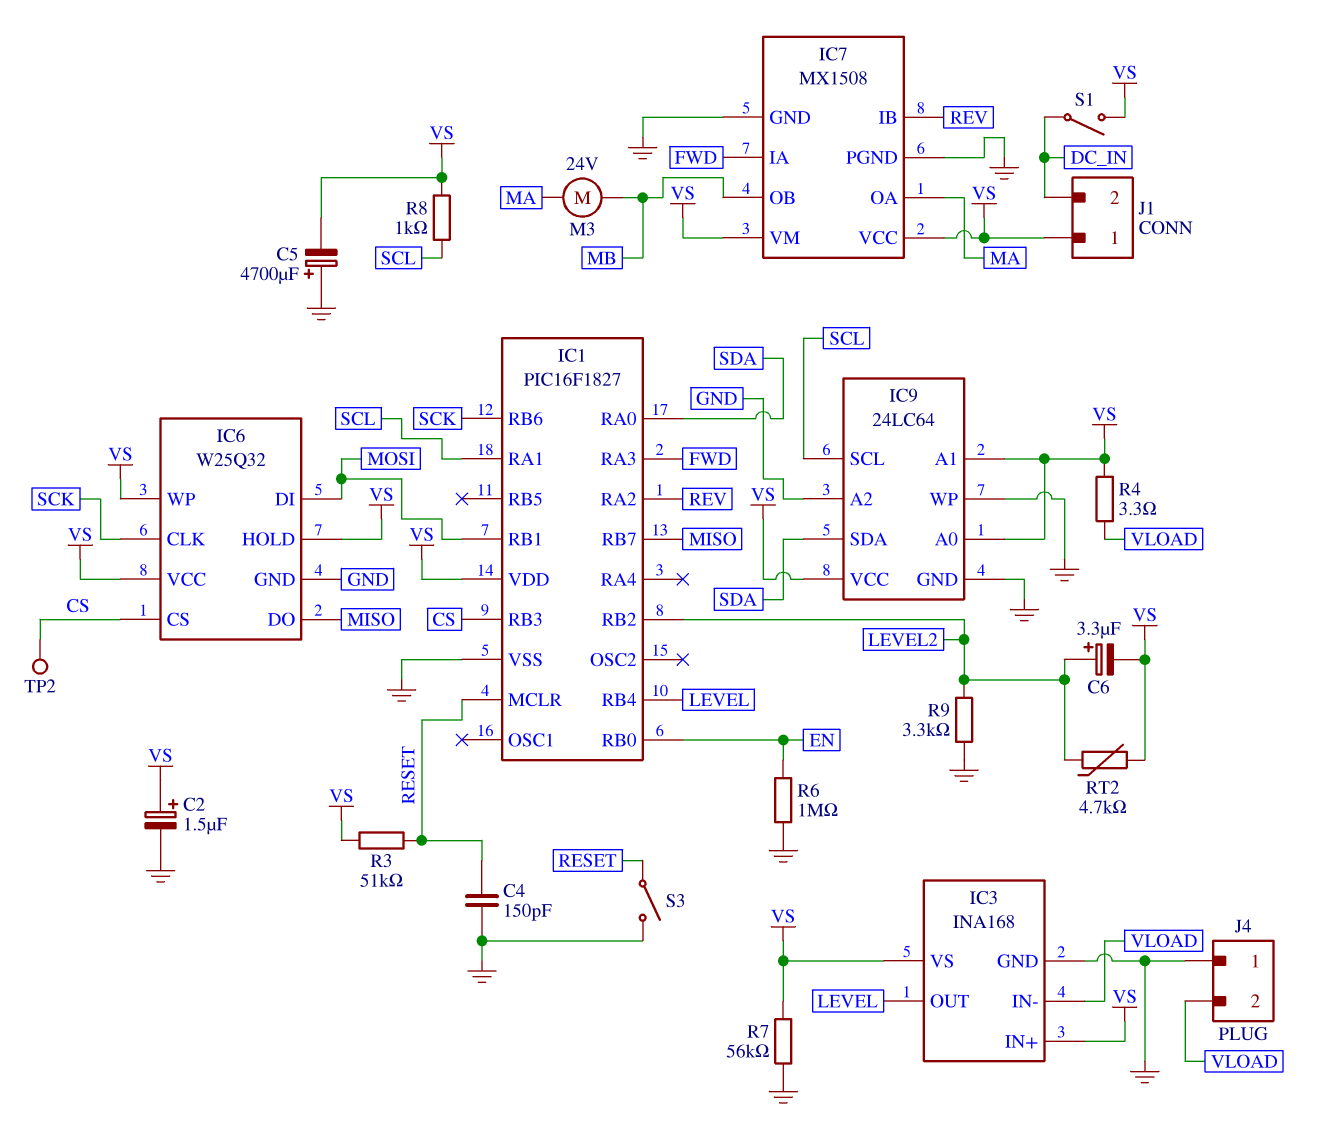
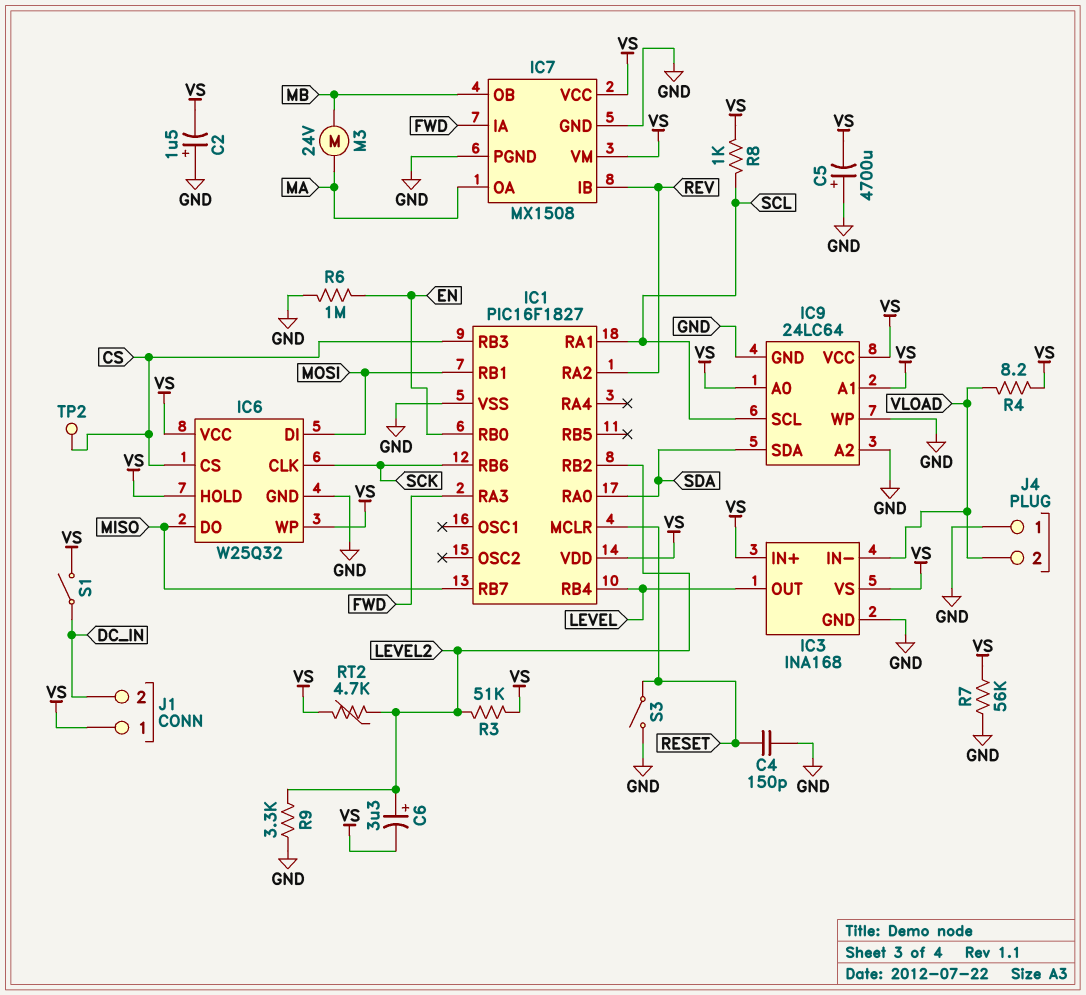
C2: 1.5uF (plus VS, minus GND) -> 1.5uF (plus GND, minus VS)
R3: 51k (RESET, VS) -> 51k (LEVEL2, VS)
R4: 3.3 (VLOAD, VS) -> 8.2 (VLOAD, VS)

